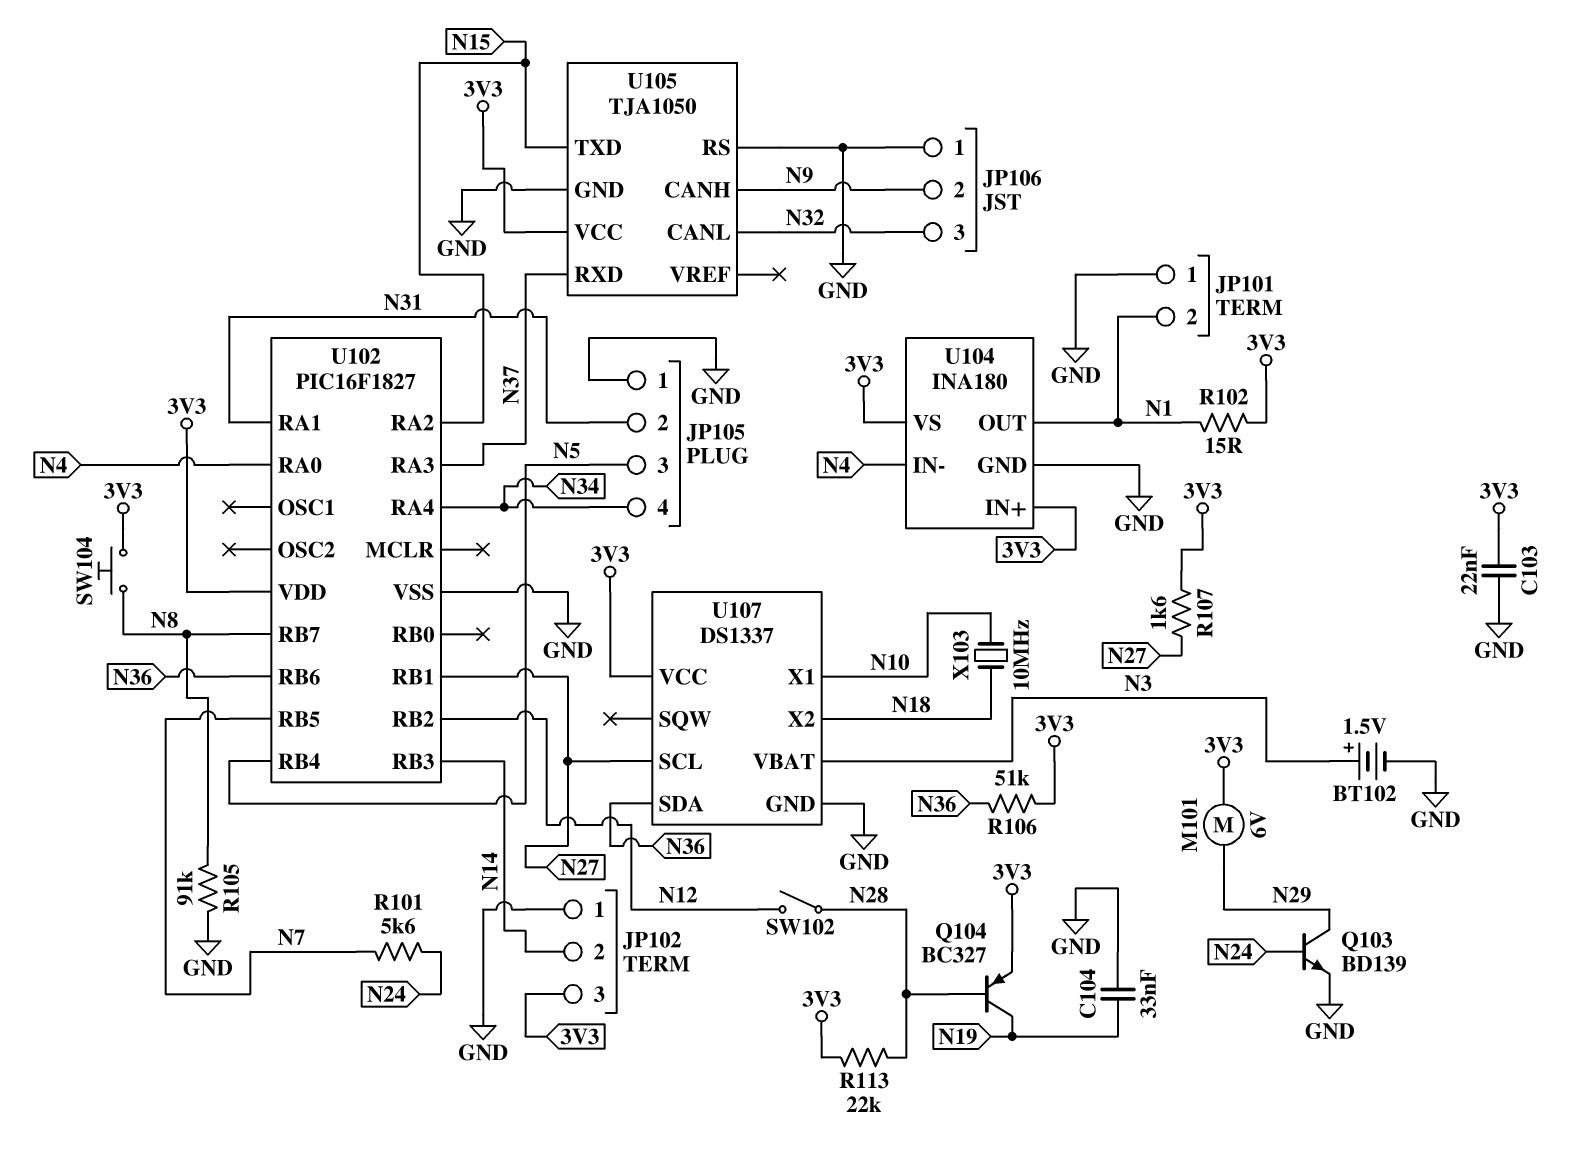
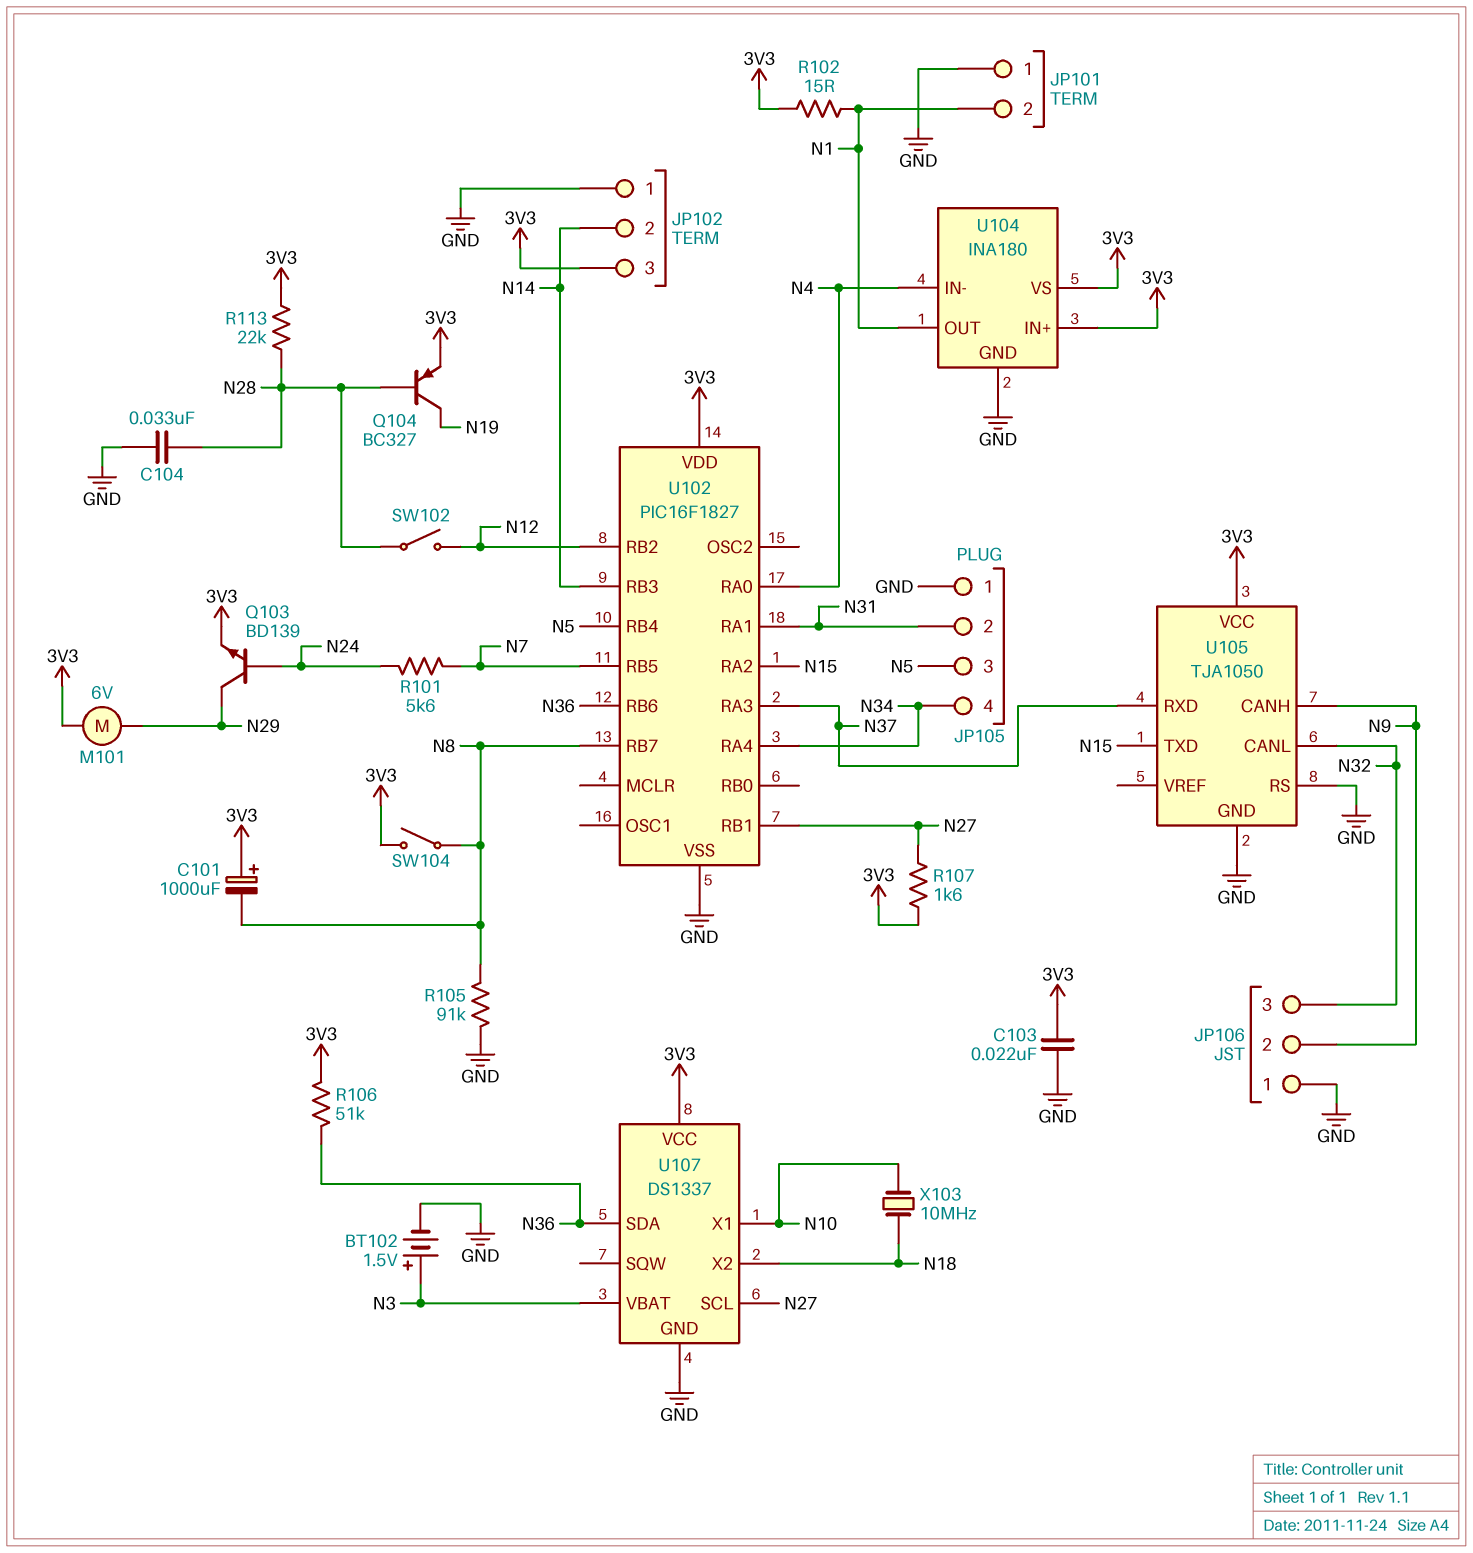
C101: none -> 1000uF (plus 3V3, minus N8)
C104: 33nF (GND, N19) -> 33nF (GND, N28)
Q103: NPN BD139 (B N24, C N29, E GND) -> NPN BD139 (B N24, C N29, E 3V3)
SW104: button (3V3, N8) -> switch (3V3, N8)

